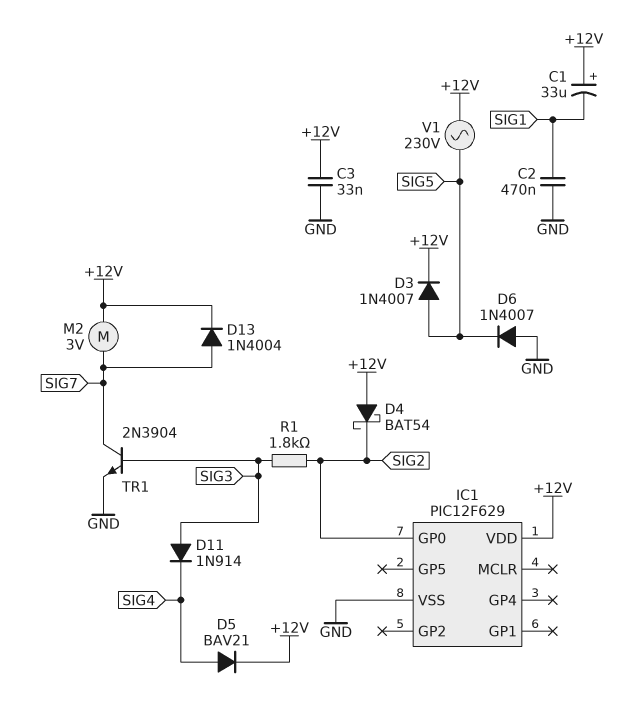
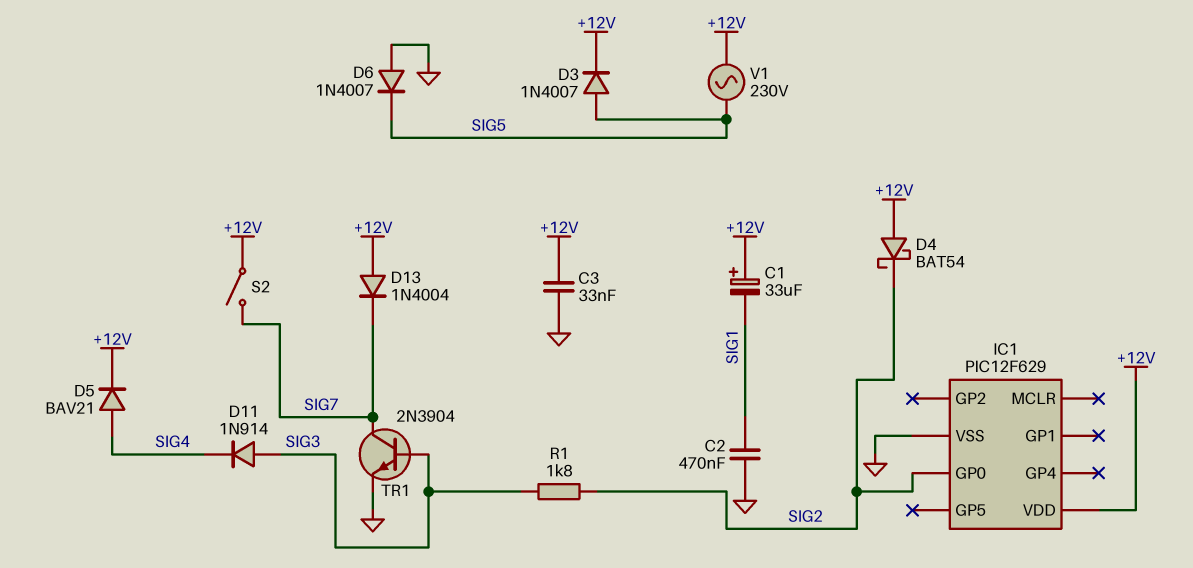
D13: diode 1N4004 (A SIG7, K +12V) -> diode 1N4004 (A +12V, K SIG7)
M2: motor 3V (+12V, SIG7) -> none
S2: none -> switch (+12V, SIG7)

